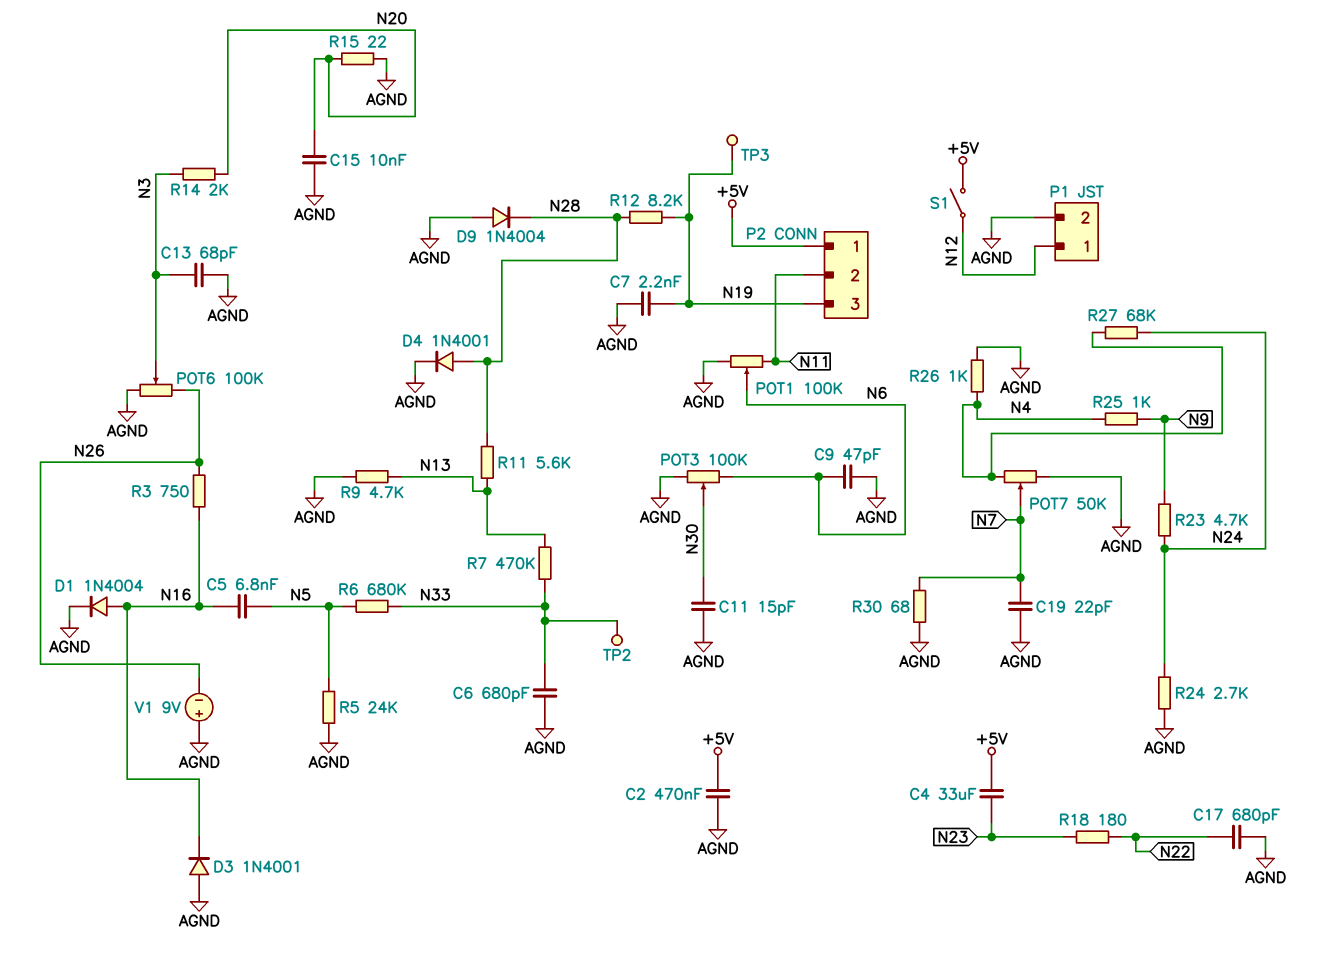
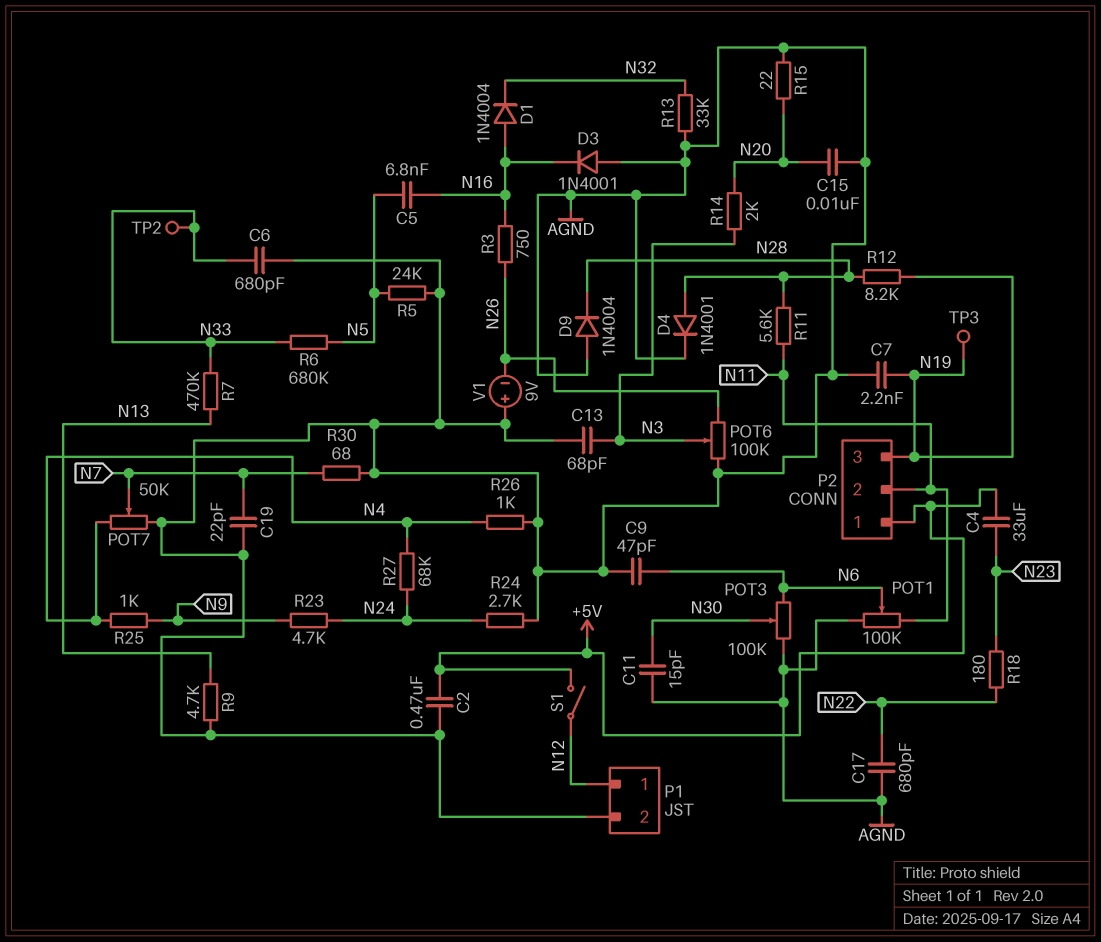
D1: diode 1N4004 (A N16, K AGND) -> diode 1N4004 (A N16, K N32)
R11: 5.6k (N13, N28) -> 5.6k (N11, N28)
R13: none -> 33k (AGND, N32)

